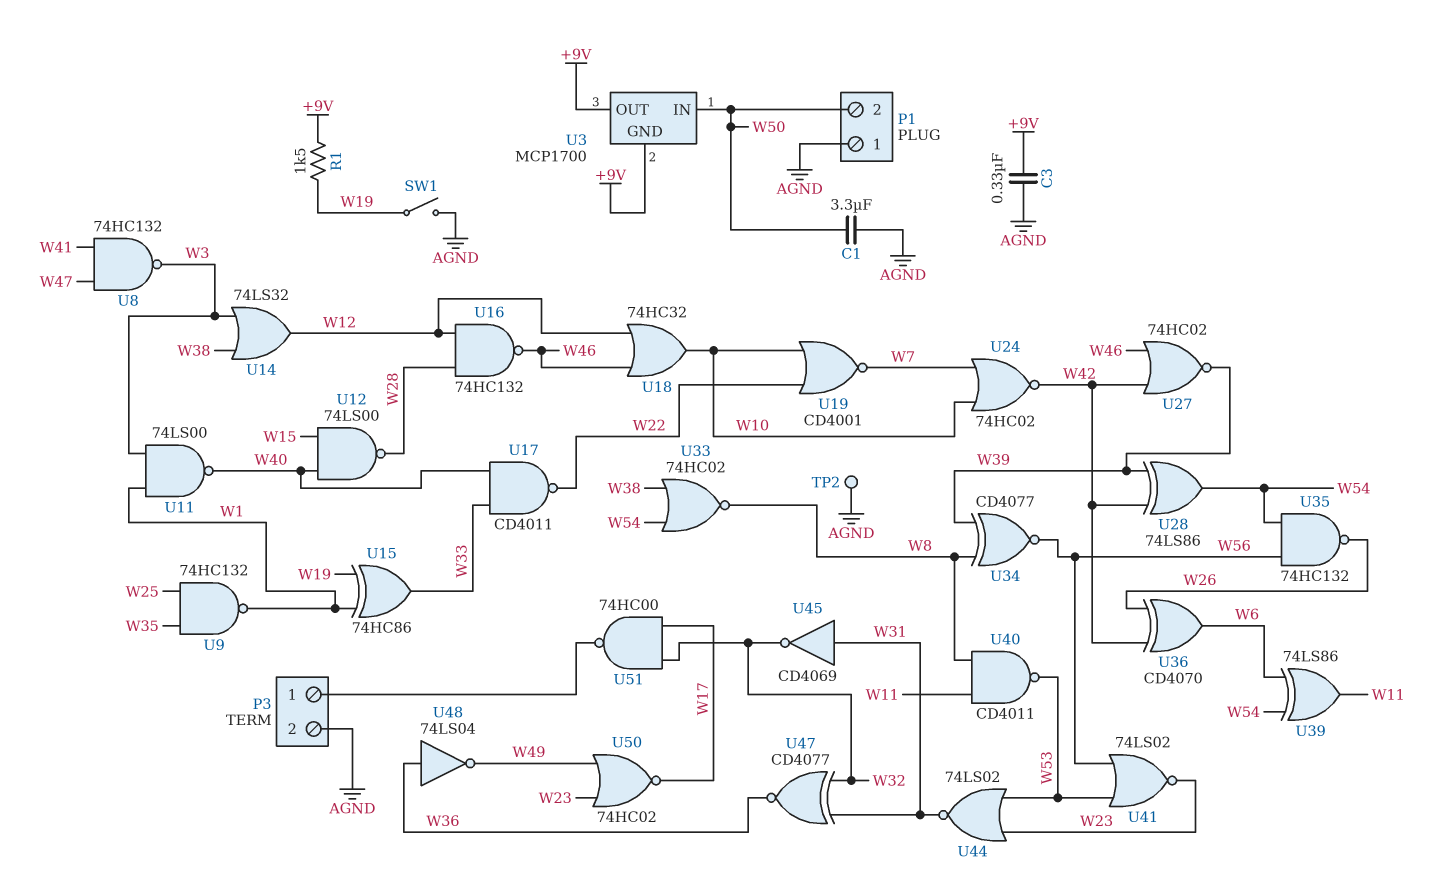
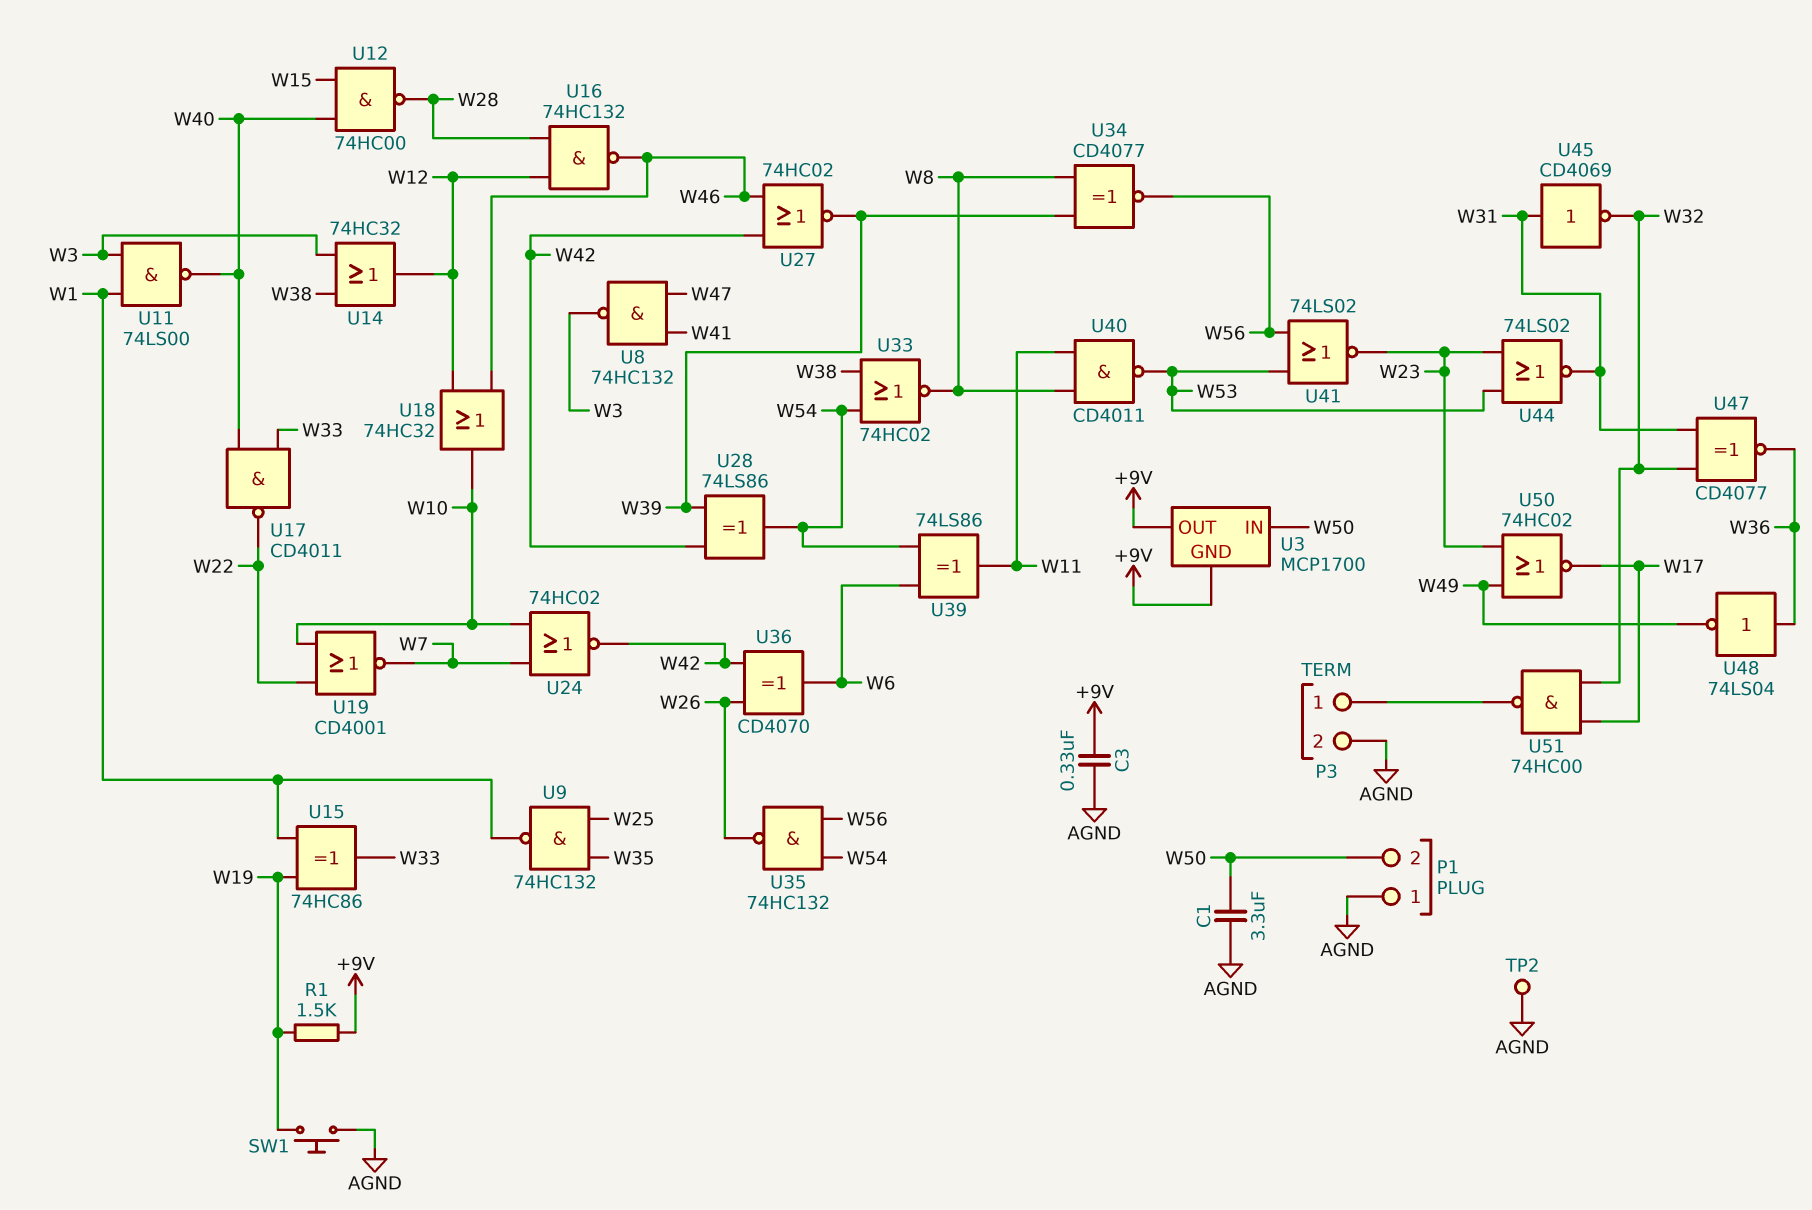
SW1: switch (AGND, W19) -> button (AGND, W19)
U12: NAND 74LS00 (in W15, in W40, out W28) -> NAND 74HC00 (in W15, in W40, out W28)
U14: OR 74LS32 (in W3, in W38, out W12) -> OR 74HC32 (in W3, in W38, out W12)

